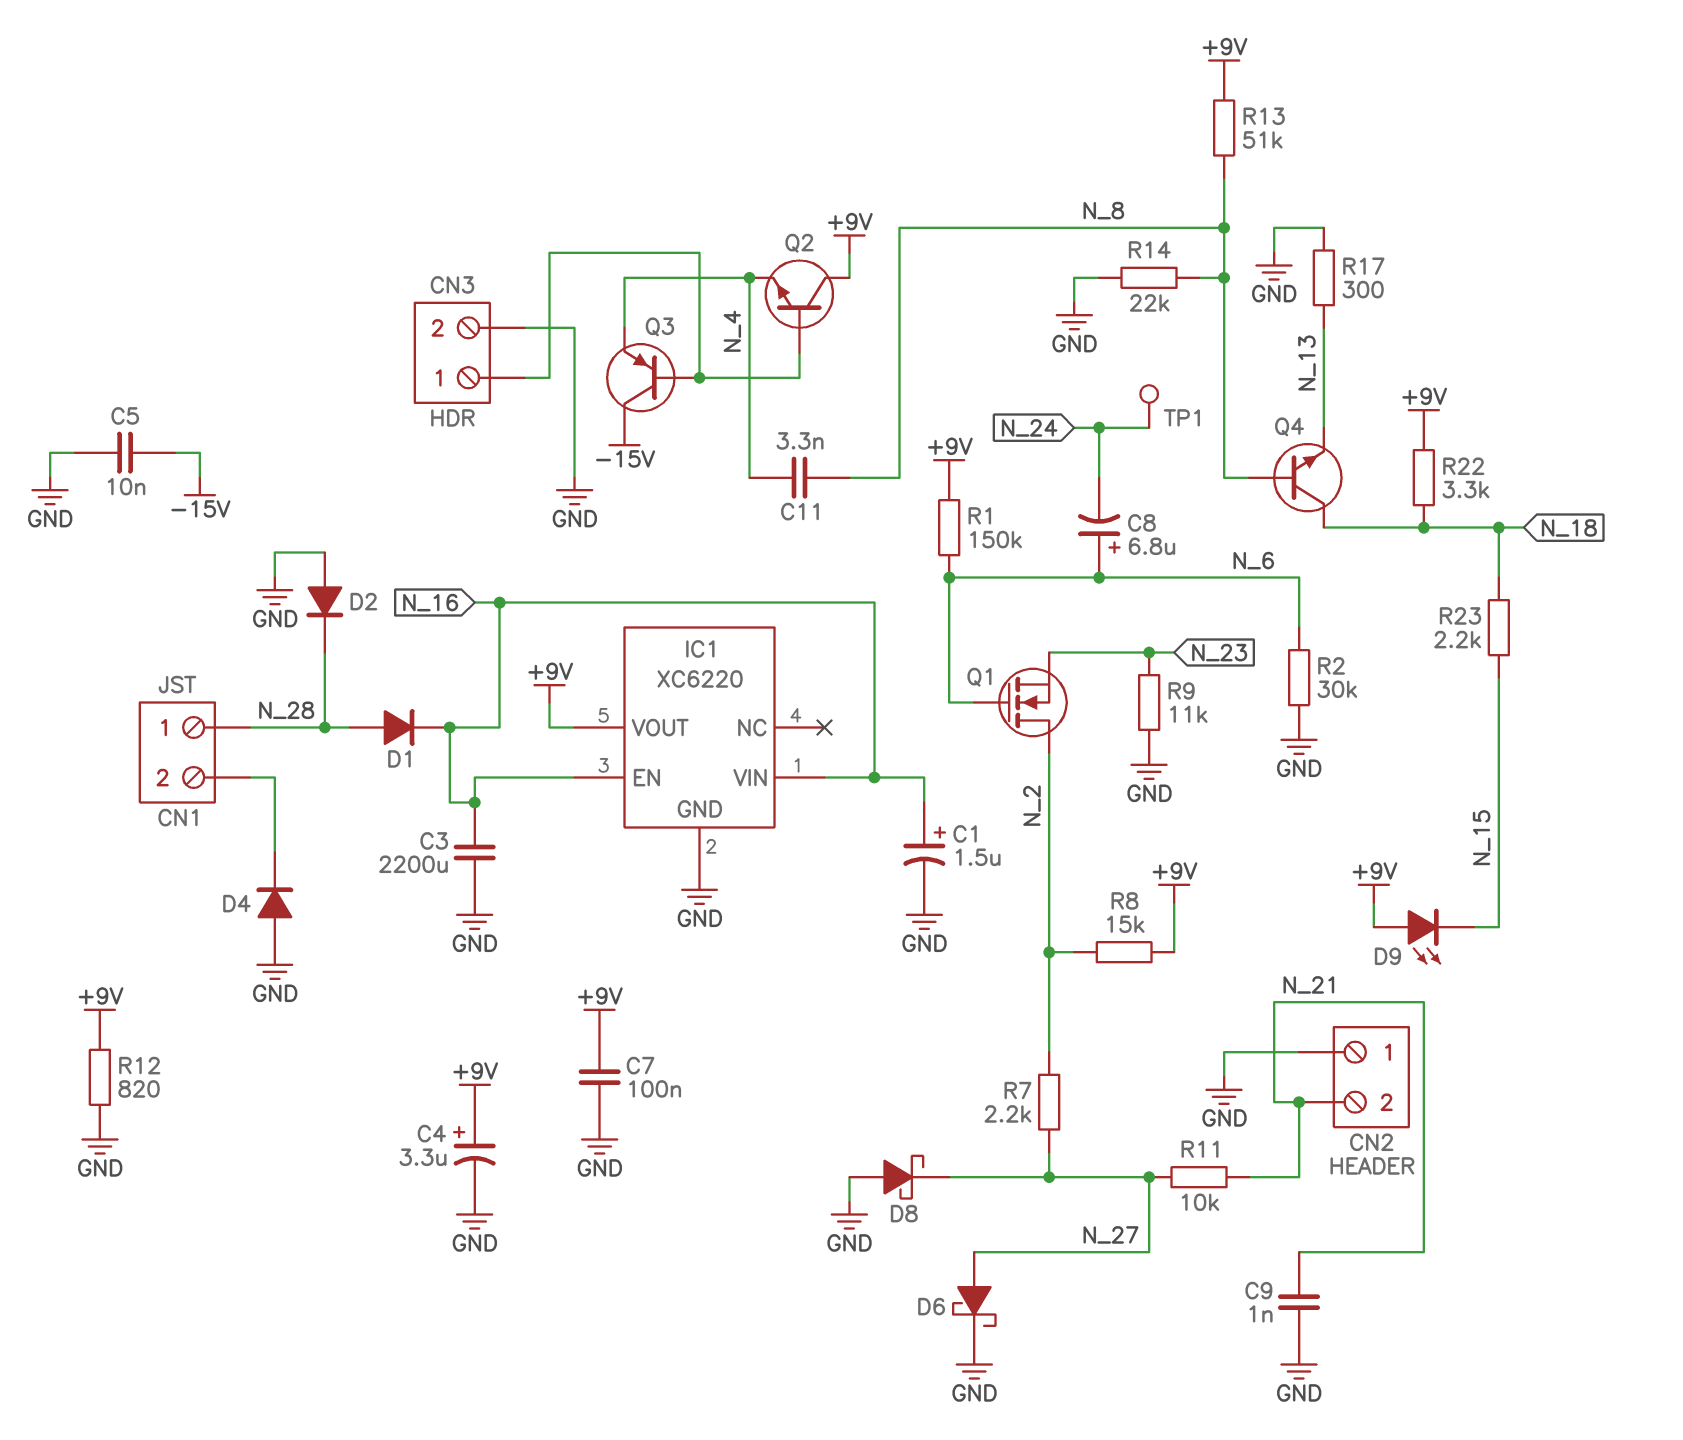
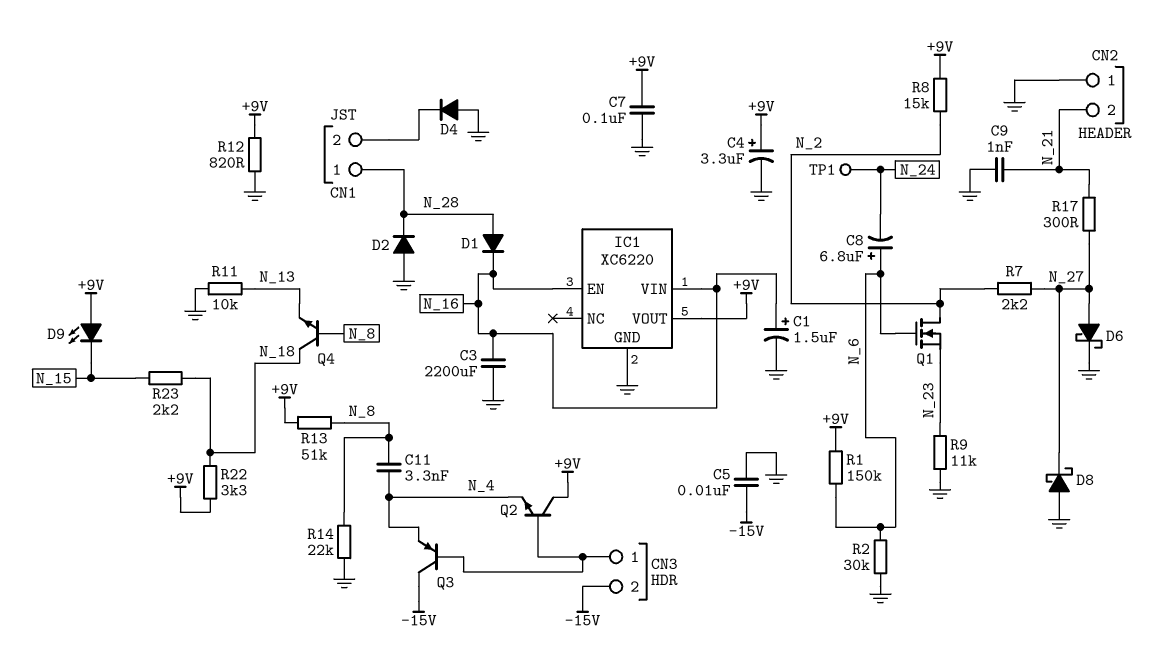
CN3 pin 2: GND -> -15V
R11: 10k (N_21, N_27) -> 10k (GND, N_13)
R17: 300 (GND, N_13) -> 300 (N_21, N_27)

